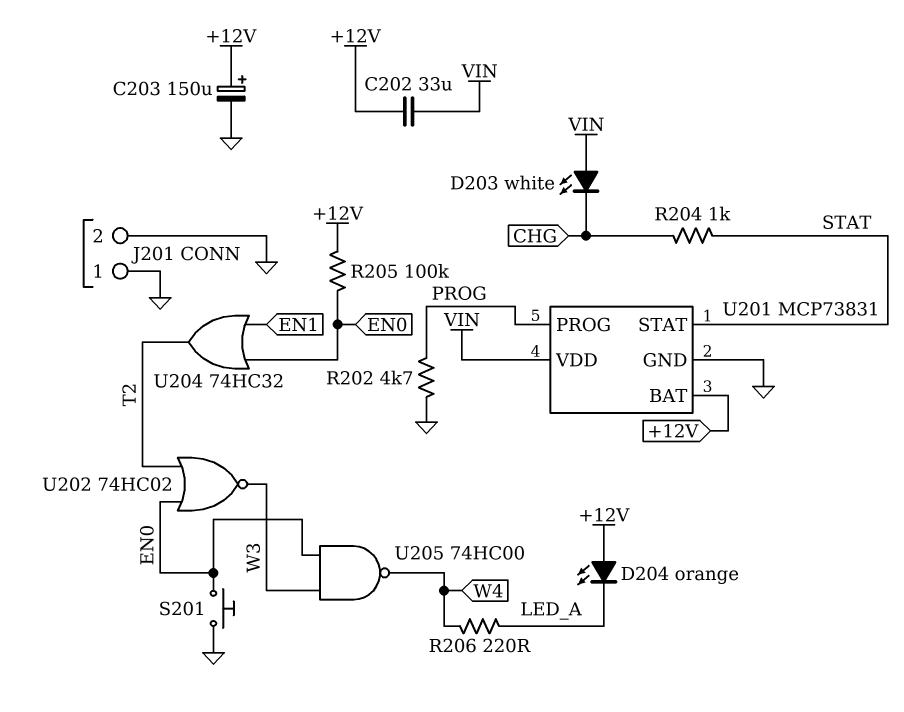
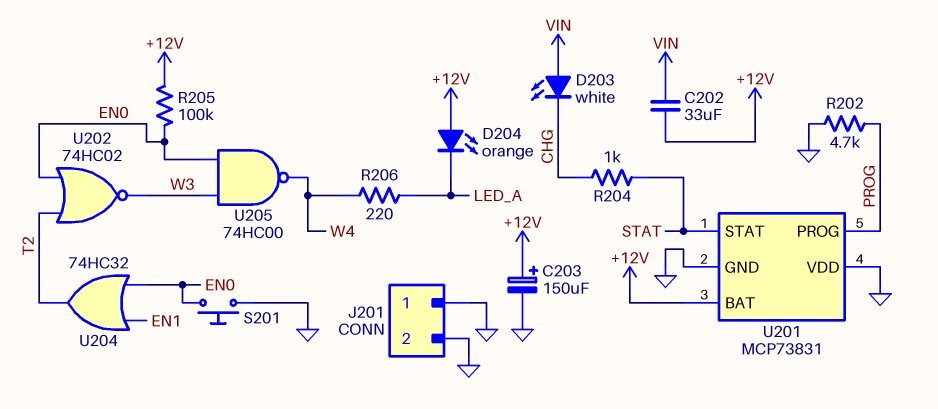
U201 pin VDD: VIN -> GND

